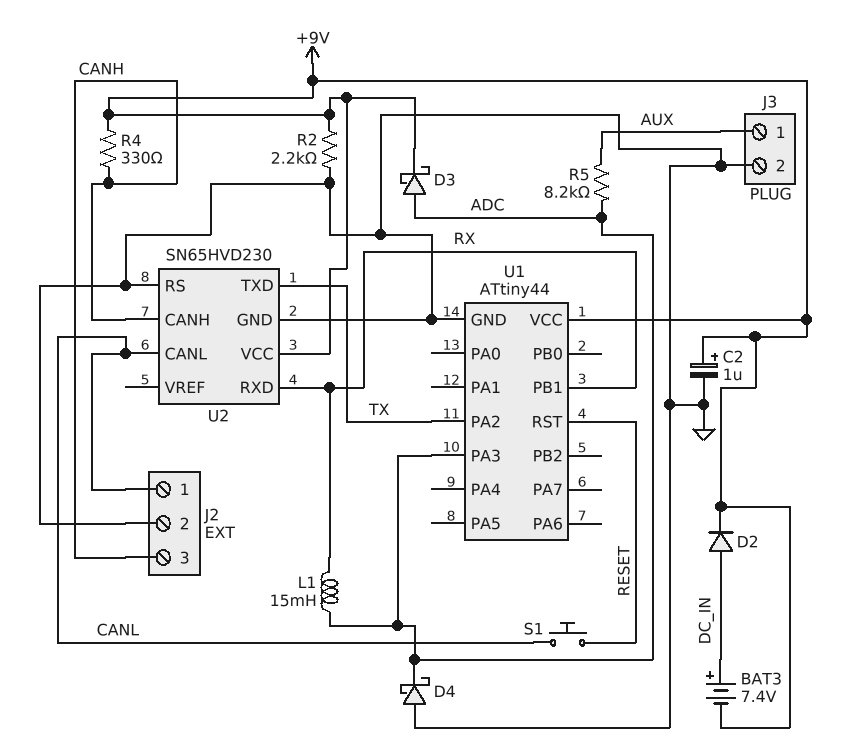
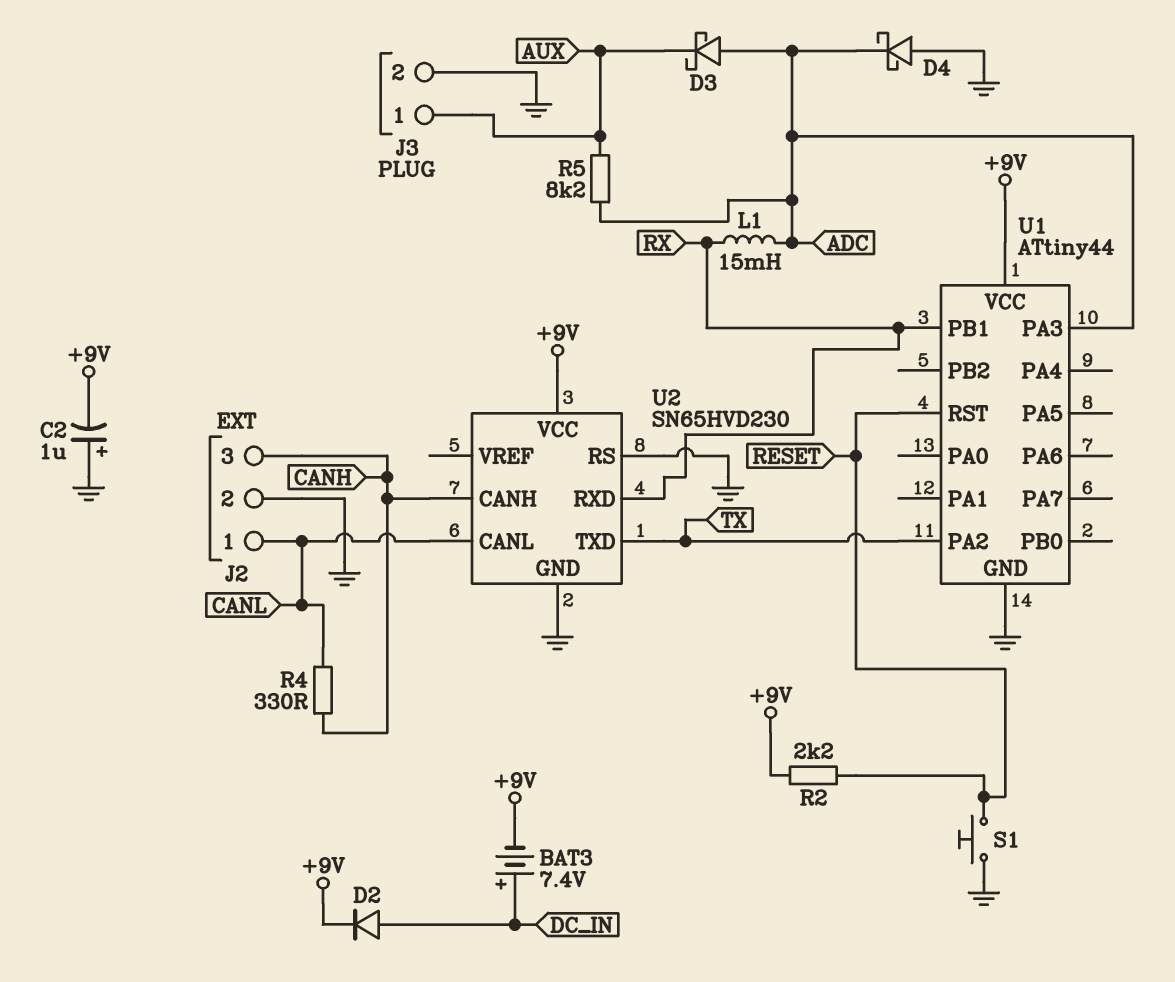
C2: 1uF (plus +9V, minus GND) -> 1uF (plus GND, minus +9V)
D3: schottky (A ADC, K +9V) -> schottky (A ADC, K AUX)
R2: 2.2k (+9V, GND) -> 2.2k (+9V, RESET)
R4: 330 (+9V, CANH) -> 330 (CANH, CANL)
S1: button (CANL, RESET) -> button (GND, RESET)

